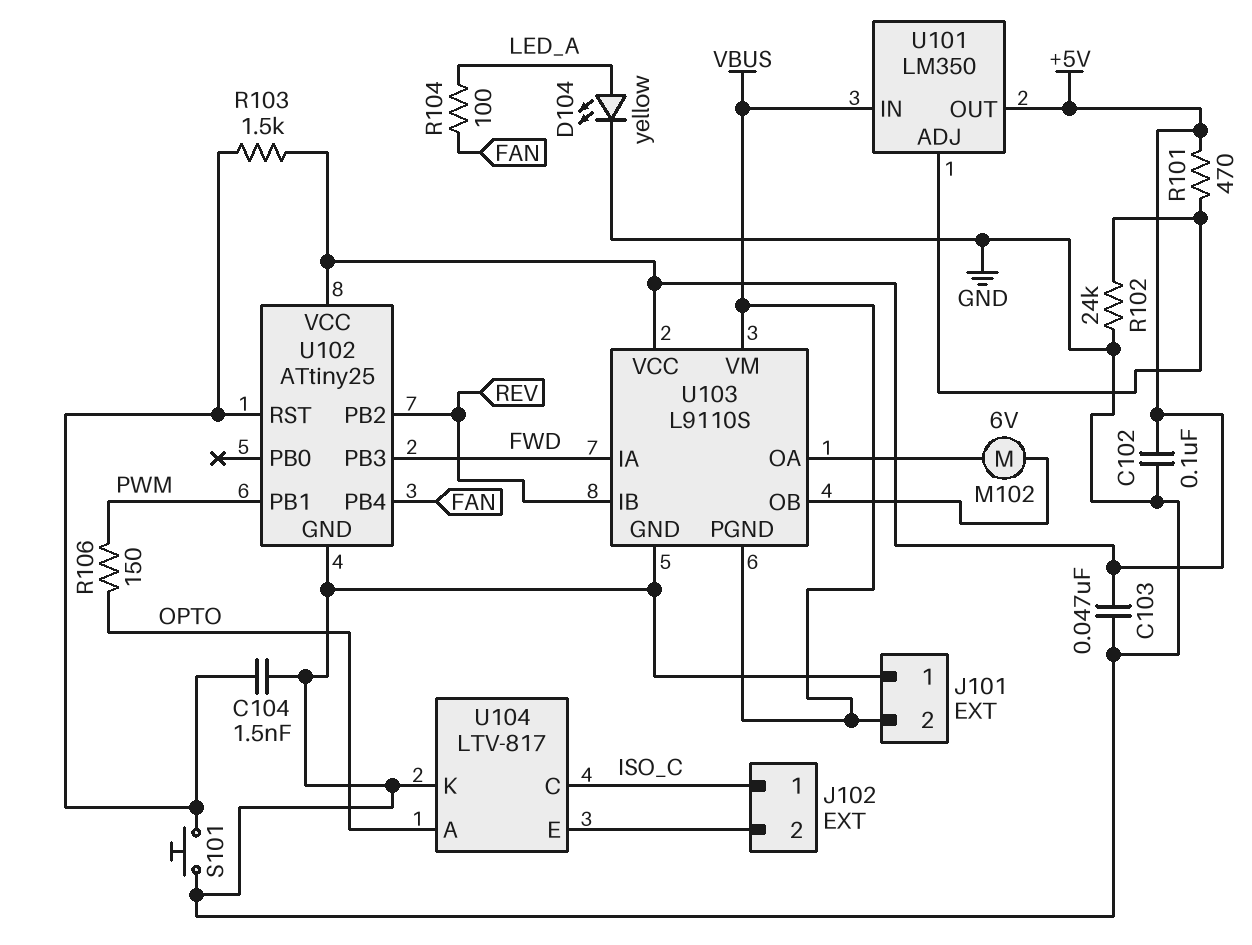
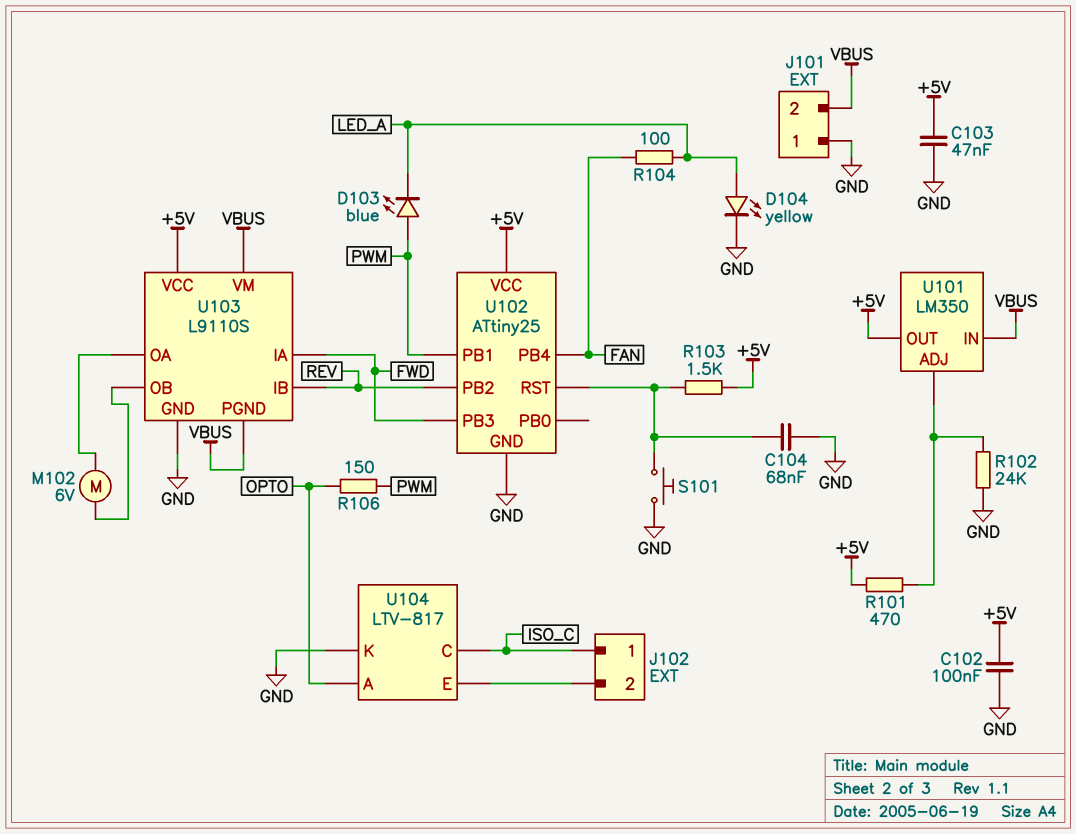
C104: 1.5nF (GND, U102/RST) -> 68nF (GND, U102/RST)
D103: none -> LED blue (A PWM, K LED_A)

